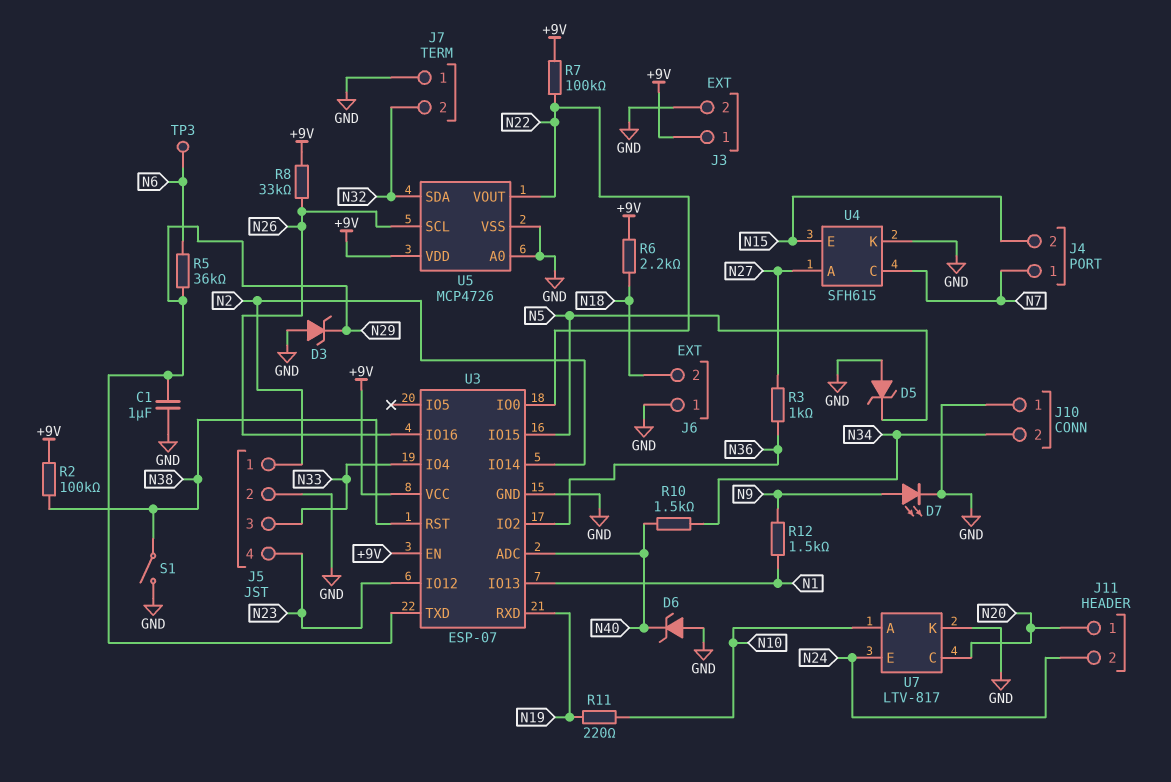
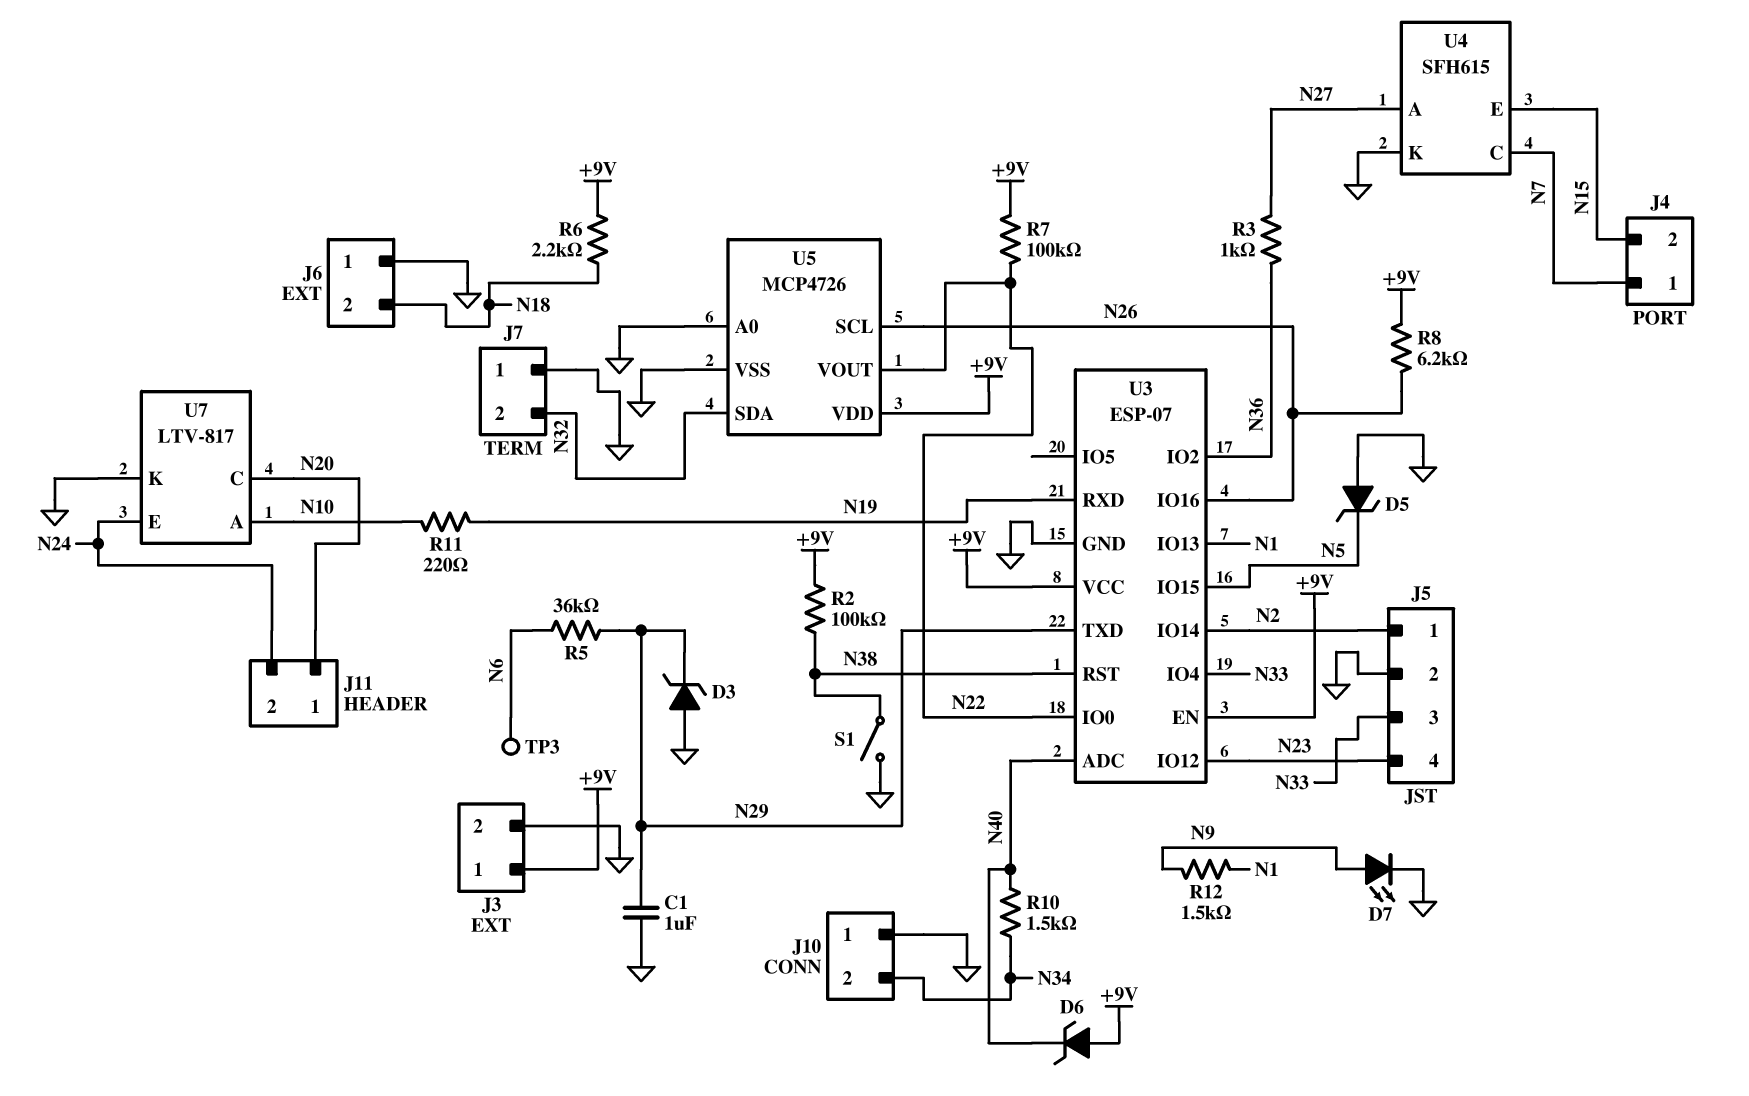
D6: zener (A GND, K N40) -> zener (A +9V, K N40)
R8: 33k (+9V, N26) -> 6.2k (+9V, N26)

